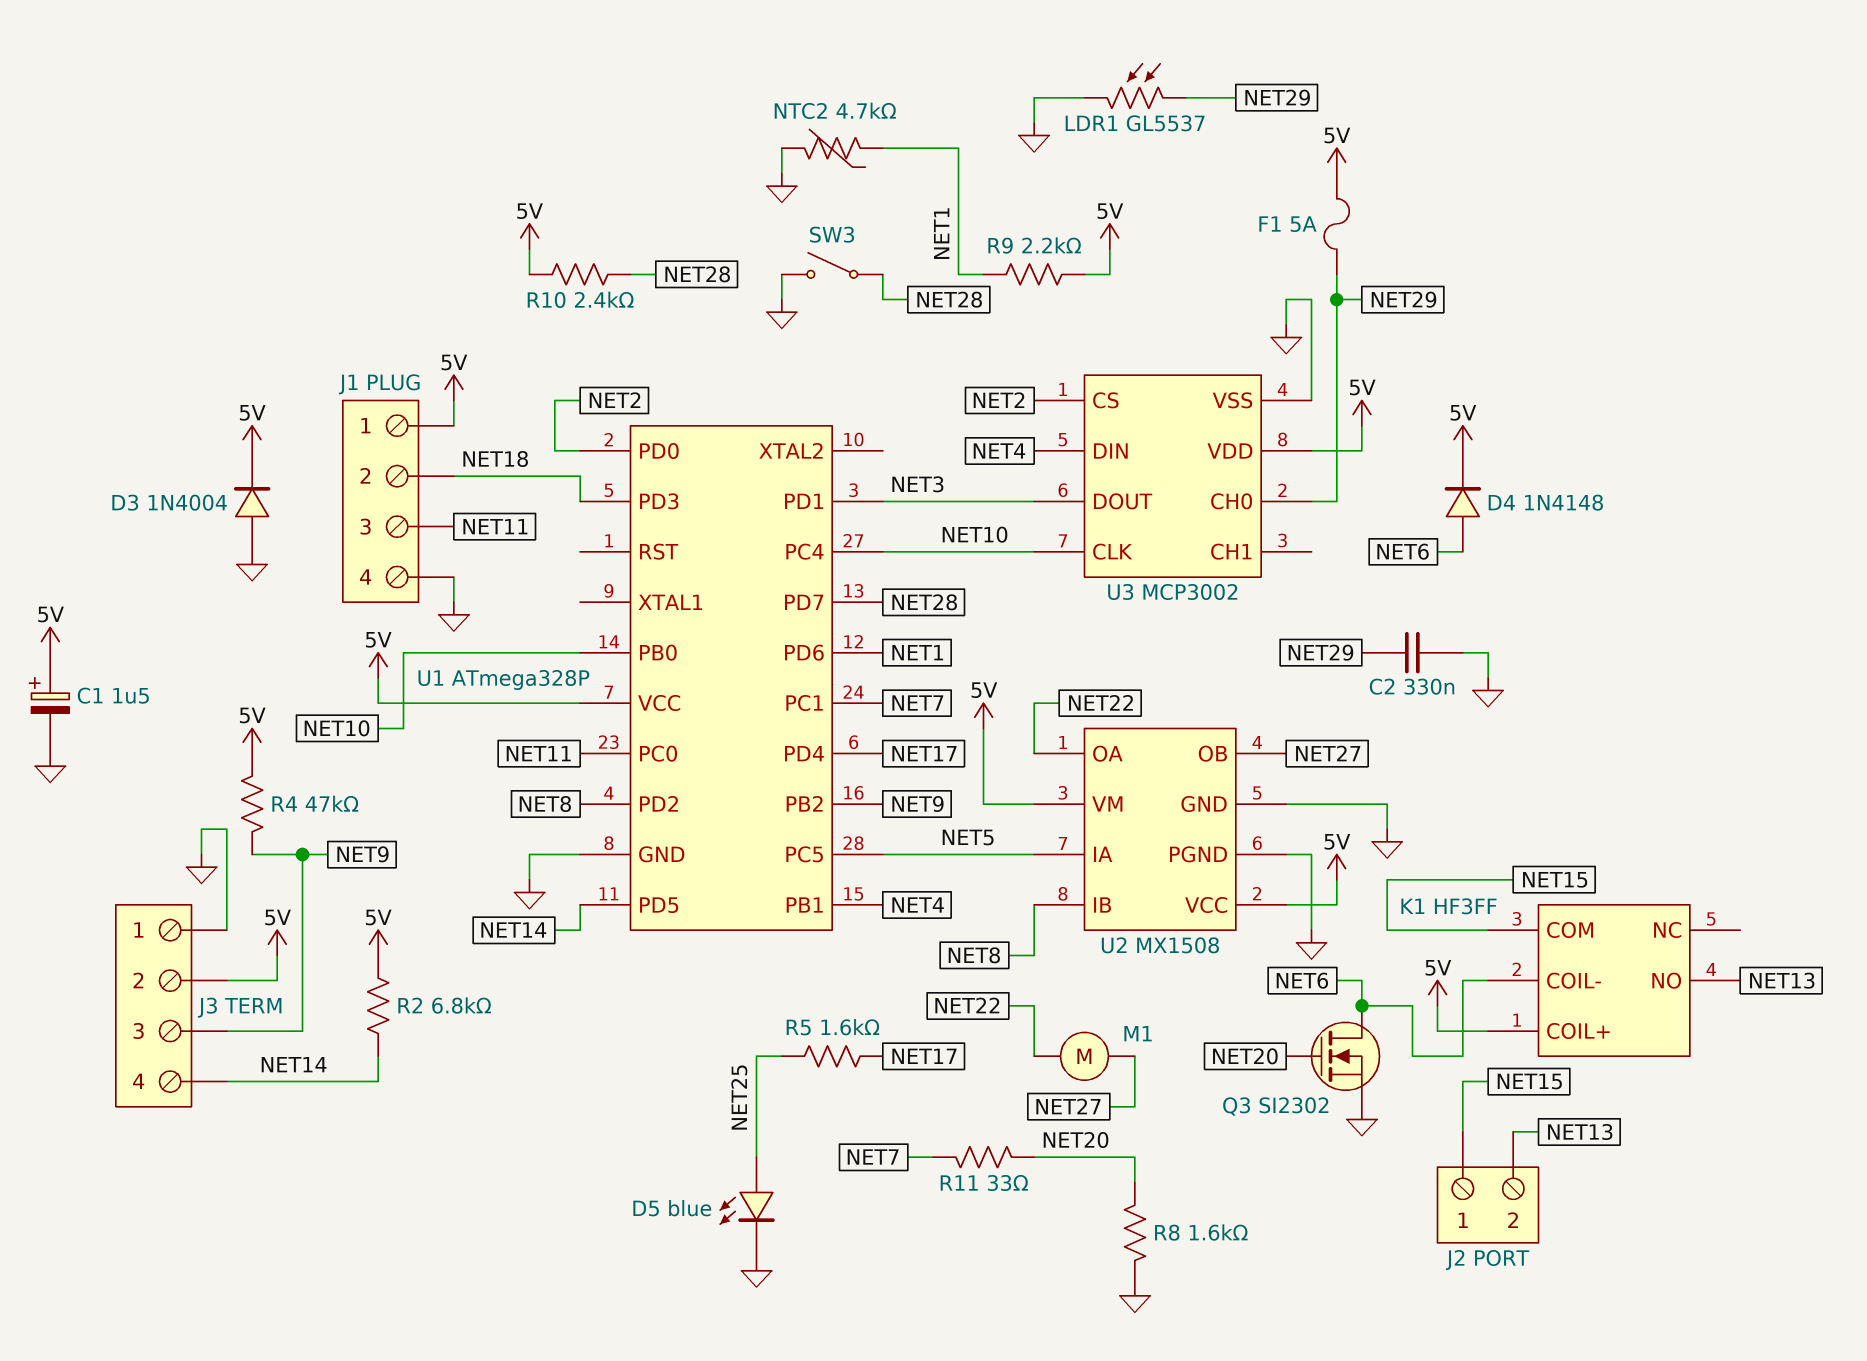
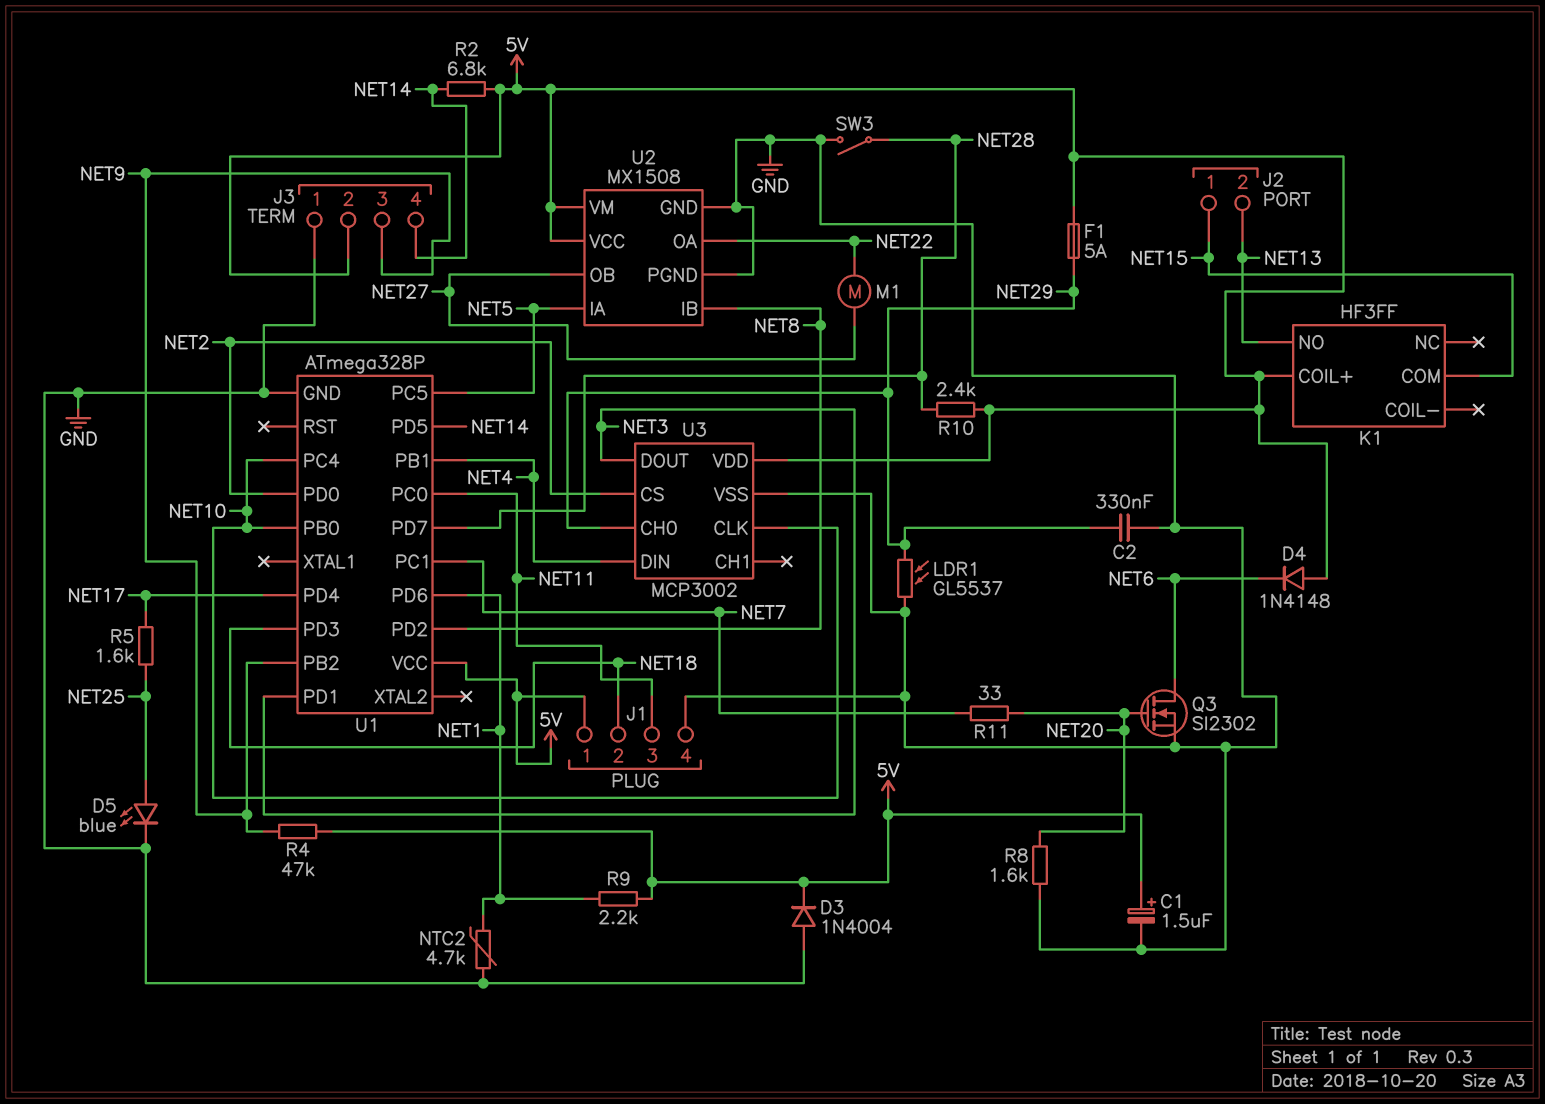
D4: diode 1N4148 (A NET6, K 5V) -> diode 1N4148 (A 5V, K NET6)
K1 pin COIL-: NET6 -> none

